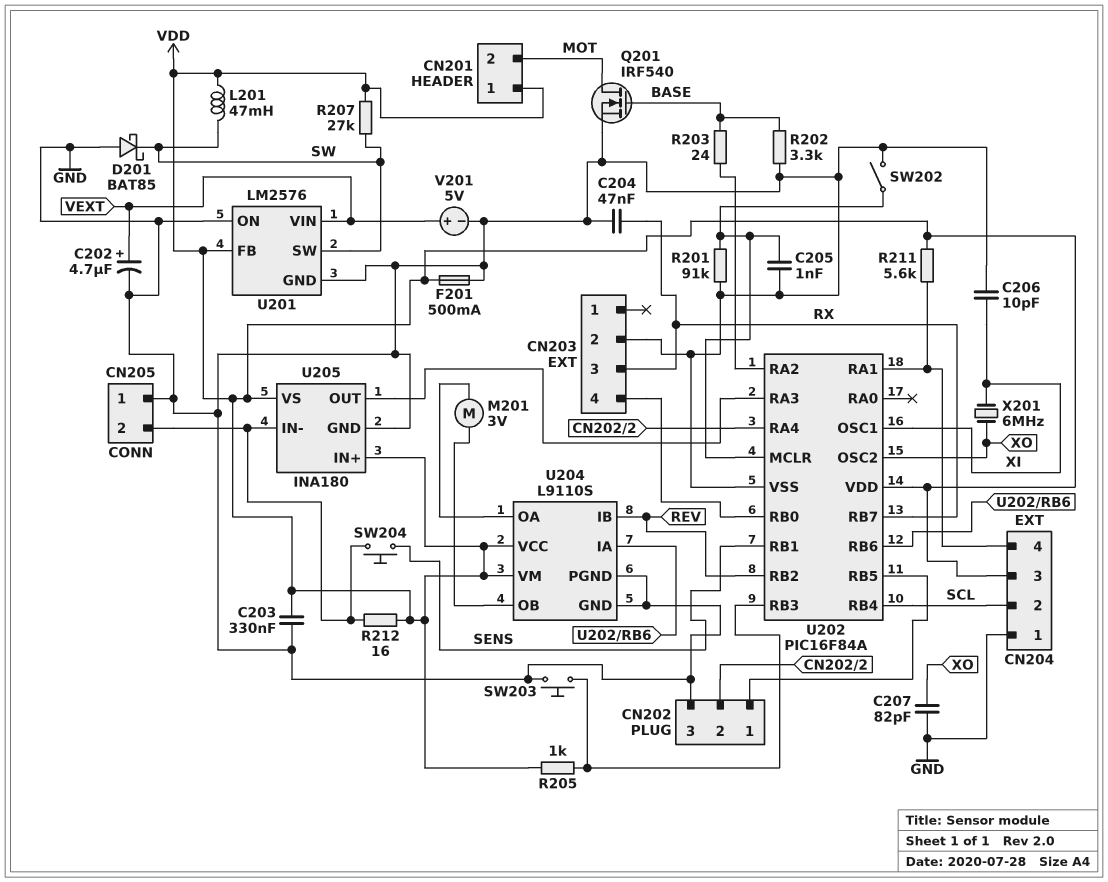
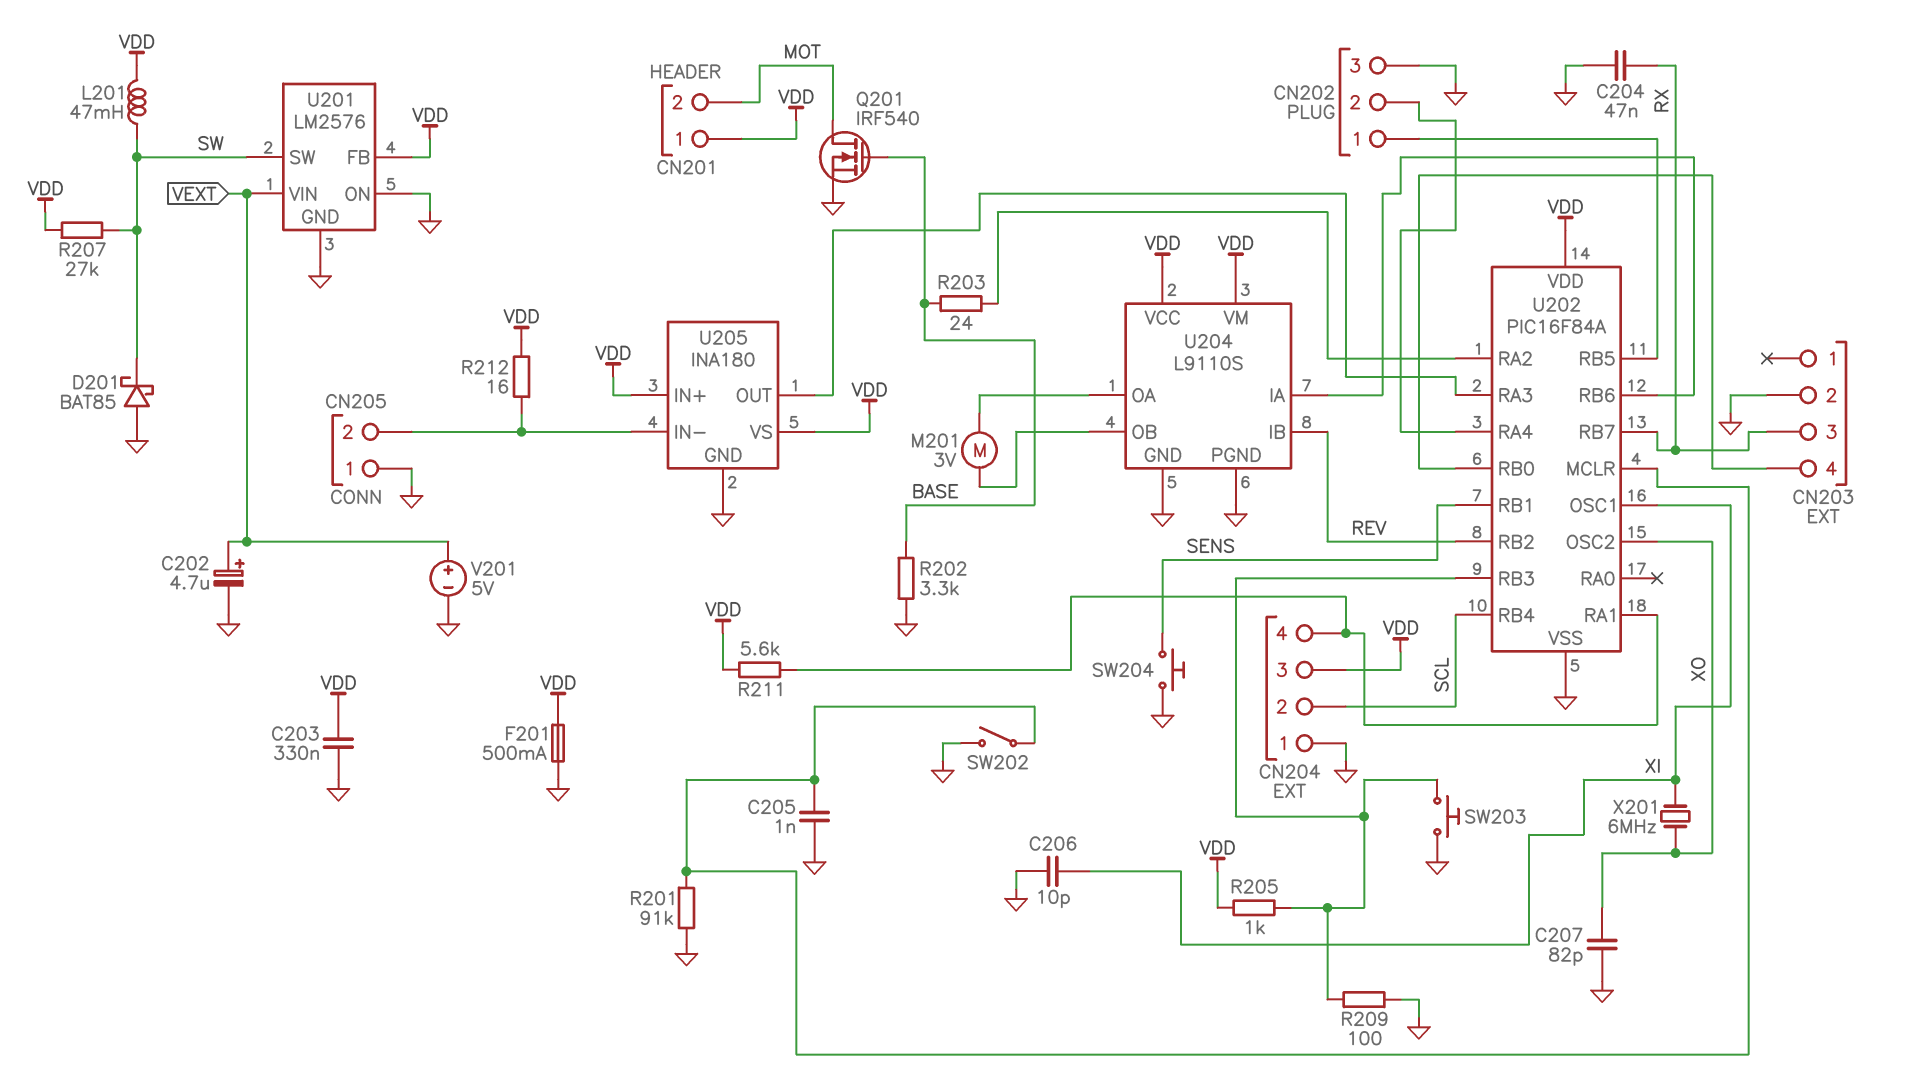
R209: none -> 100 (GND, U202/RB3)
SW204: button (CN205/2, SENS) -> button (GND, SENS)

